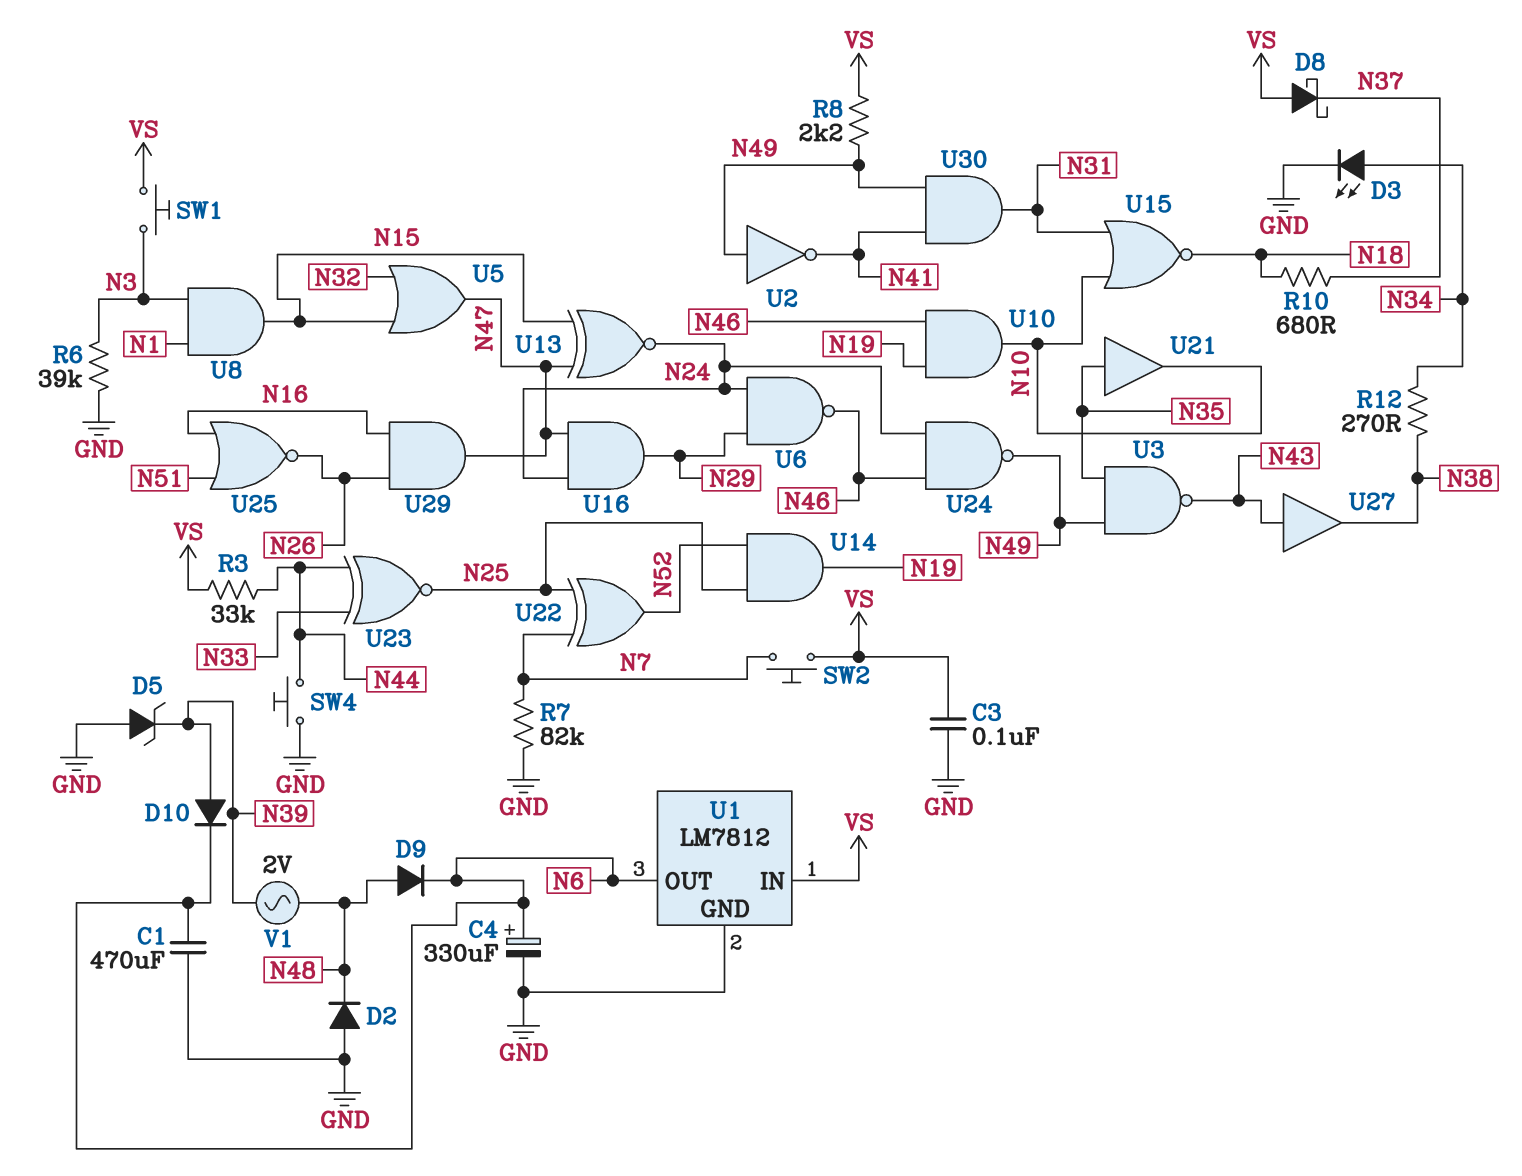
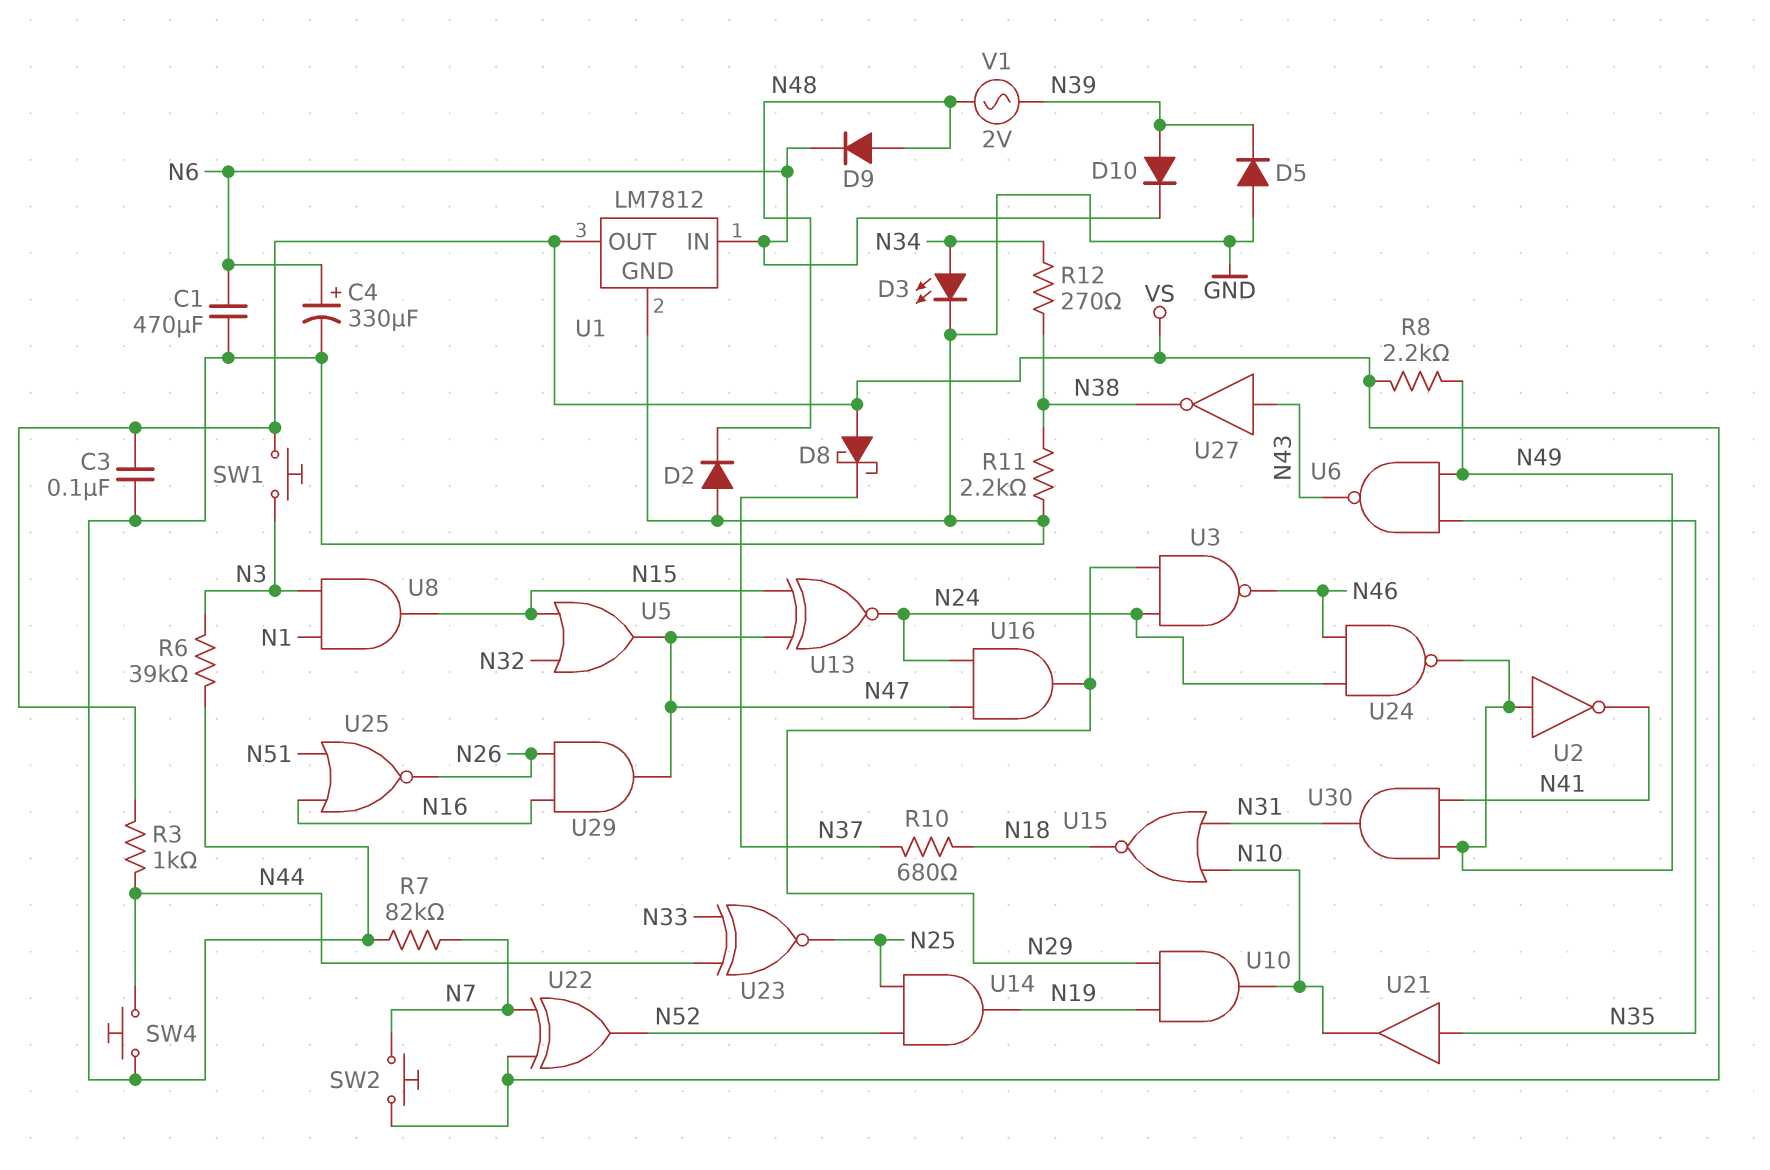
D5: zener (A GND, K N39) -> diode (A GND, K N39)
R3: 33k (N44, VS) -> 1k (N44, VS)
R11: none -> 2.2k (GND, N38)
U1 pin IN: VS -> N6
U1 pin OUT: N6 -> VS
U3: NAND (in N35, in N49, out N43) -> NAND (in N24, in N29, out N46)
U6: NAND (in N24, in N29, out N46) -> NAND (in N35, in N49, out N43)
U10: AND (in N19, in N46, out N10) -> AND (in N19, in N29, out N10)
U22: XOR (in N7, in N25, out N52) -> XOR (in N7, in VS, out N52)
U27: buffer (in N43, out N38) -> NOT (in N43, out N38)

